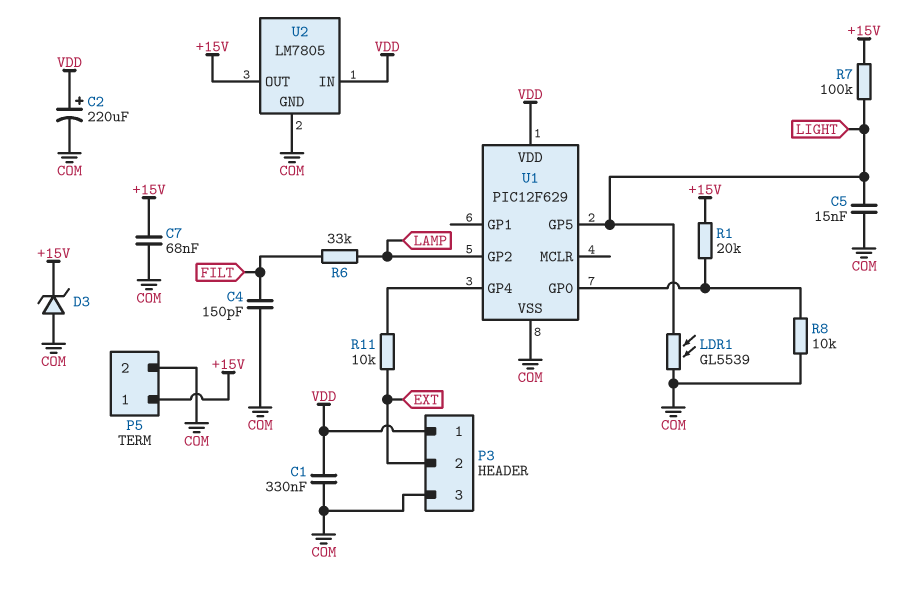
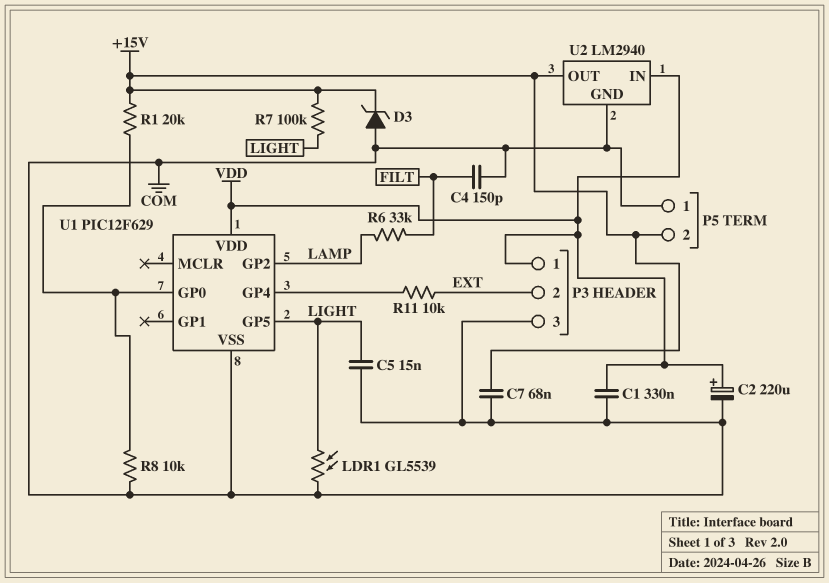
P5 pin 1: +15V -> COM
P5 pin 2: COM -> +15V
U2: LM7805 -> LM2940

